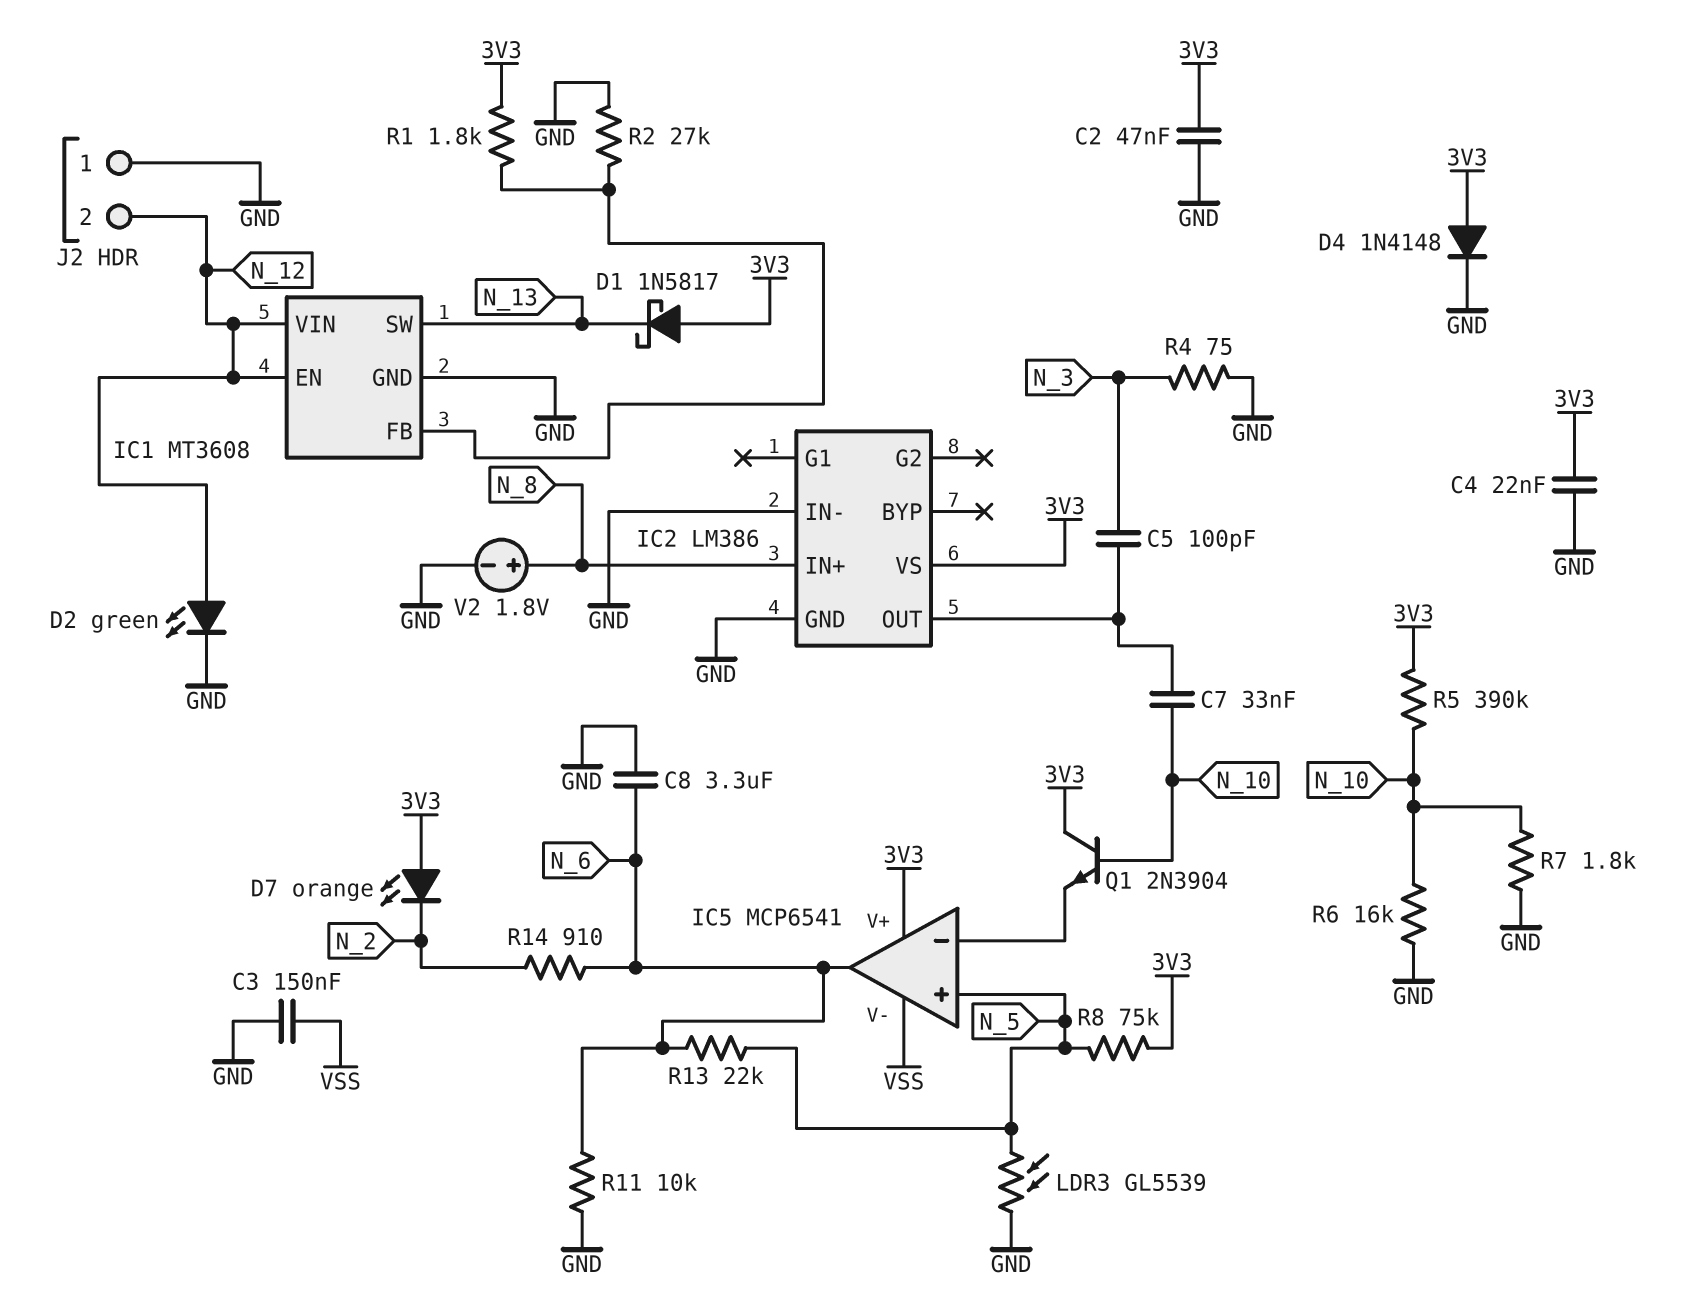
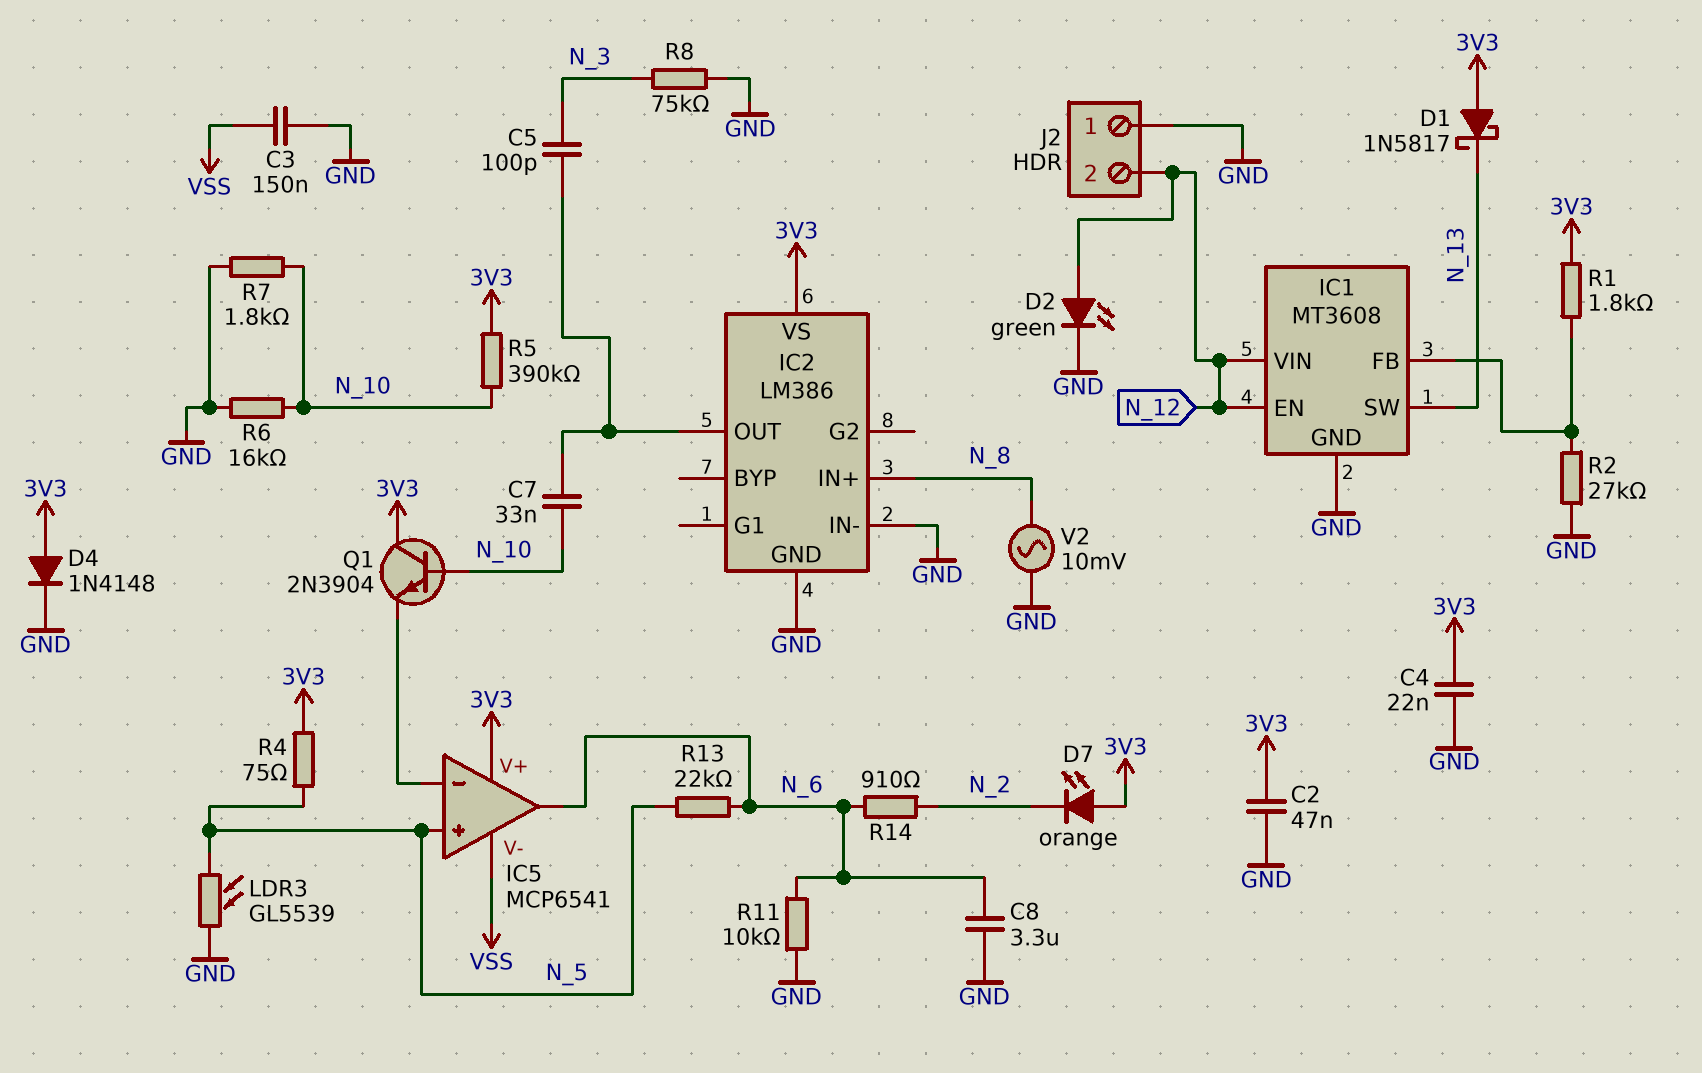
R4: 75 (GND, N_3) -> 75 (3V3, N_5)
R8: 75k (3V3, N_5) -> 75k (GND, N_3)
V2: 1.8V (plus N_8, minus GND) -> AC 10mV (GND, N_8)

